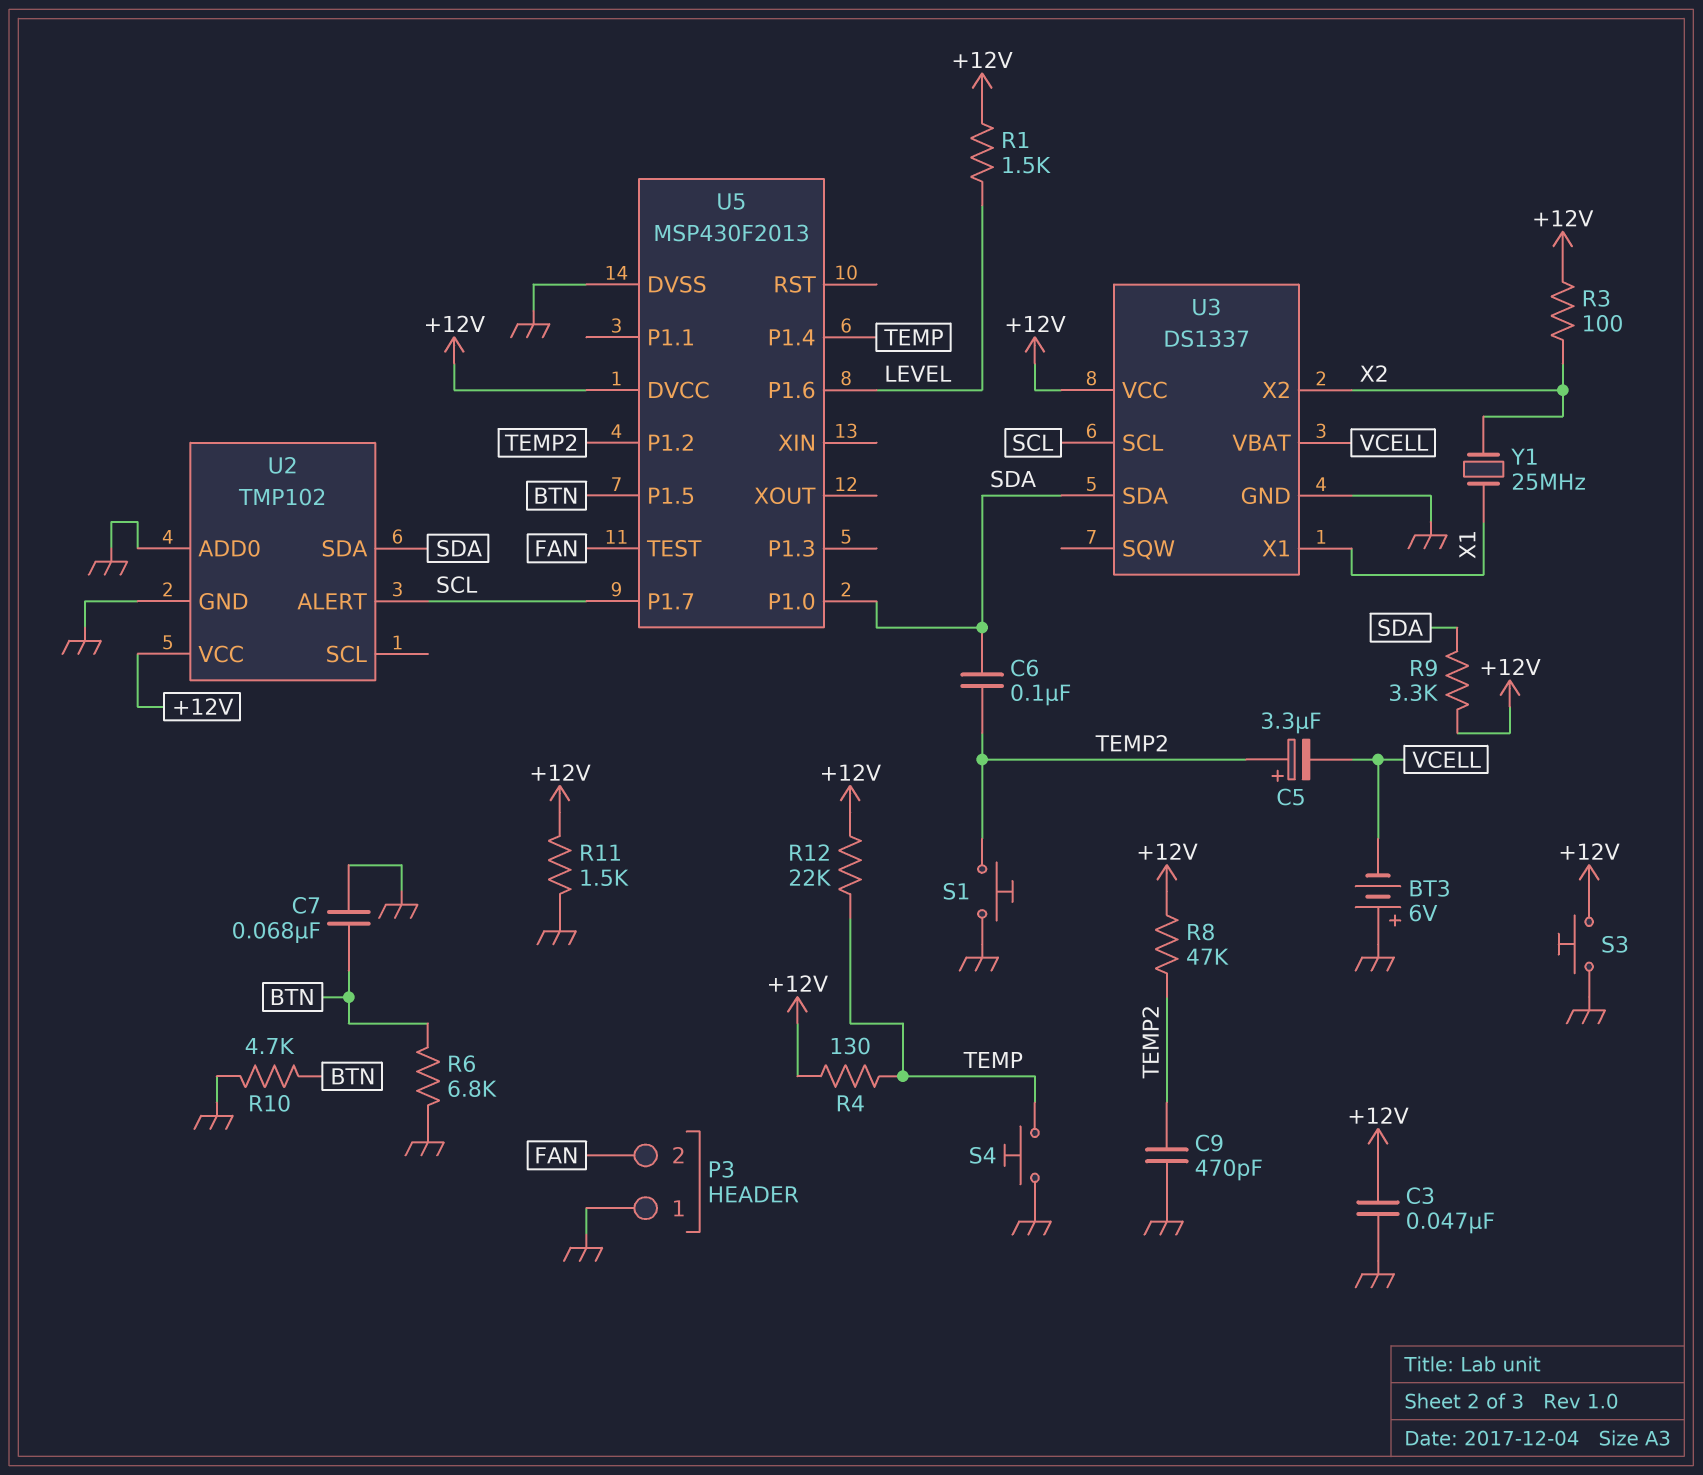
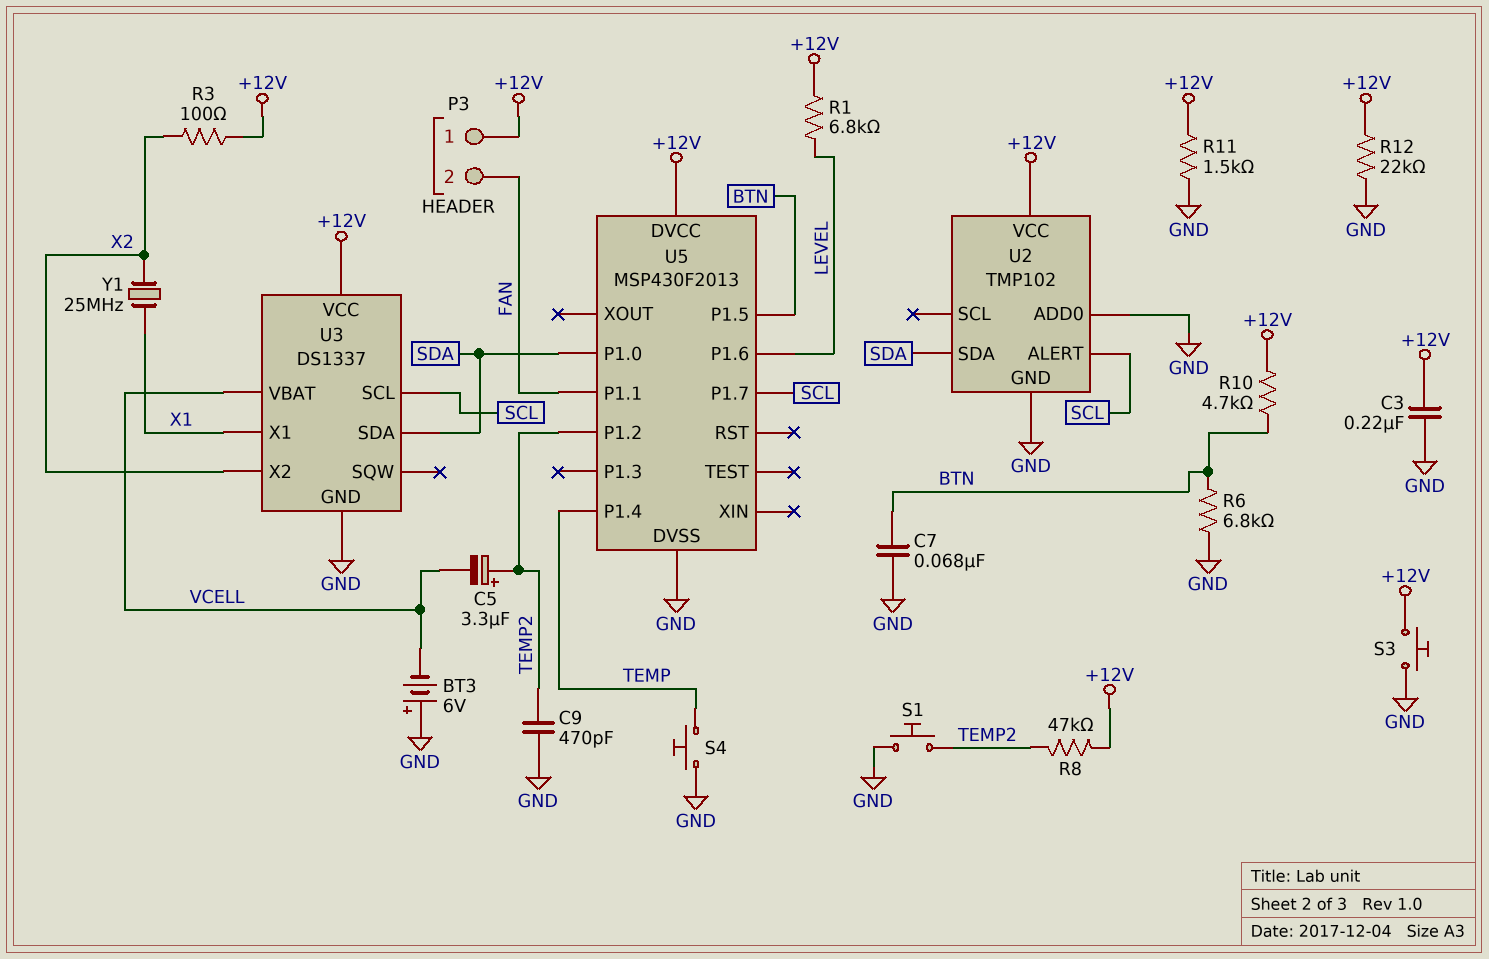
C3: 47nF (+12V, GND) -> 220nF (+12V, GND)
C6: 100nF (SDA, TEMP2) -> none
P3 pin 1: GND -> +12V
R1: 1.5k (+12V, LEVEL) -> 6.8k (+12V, LEVEL)
R4: 130 (+12V, TEMP) -> none
R9: 3.3k (+12V, SDA) -> none
R10: 4.7k (BTN, GND) -> 4.7k (+12V, BTN)
R12: 22k (+12V, TEMP) -> 22k (+12V, GND)
U5 pin P1.1: none -> FAN
U5 pin TEST: FAN -> none

